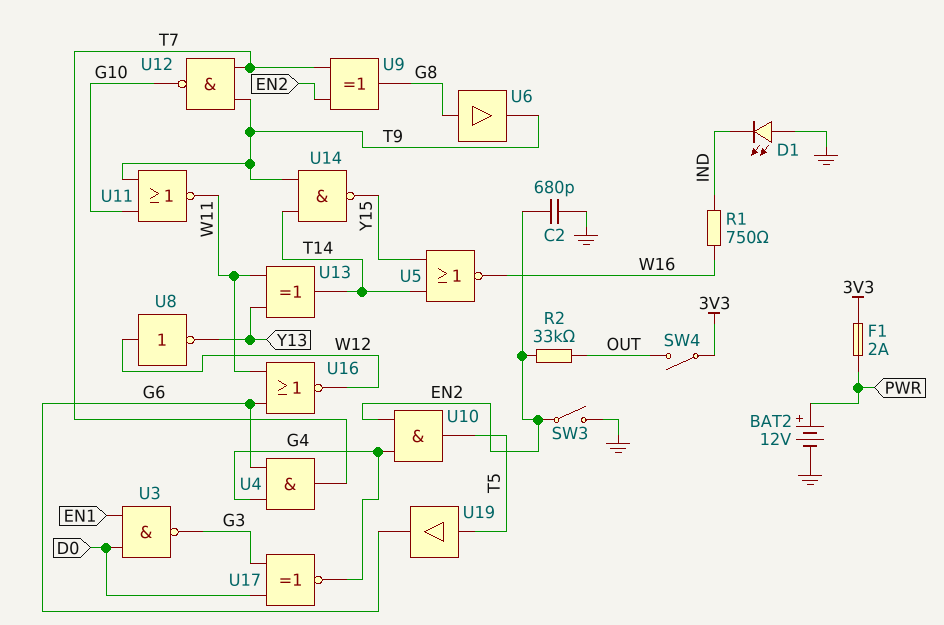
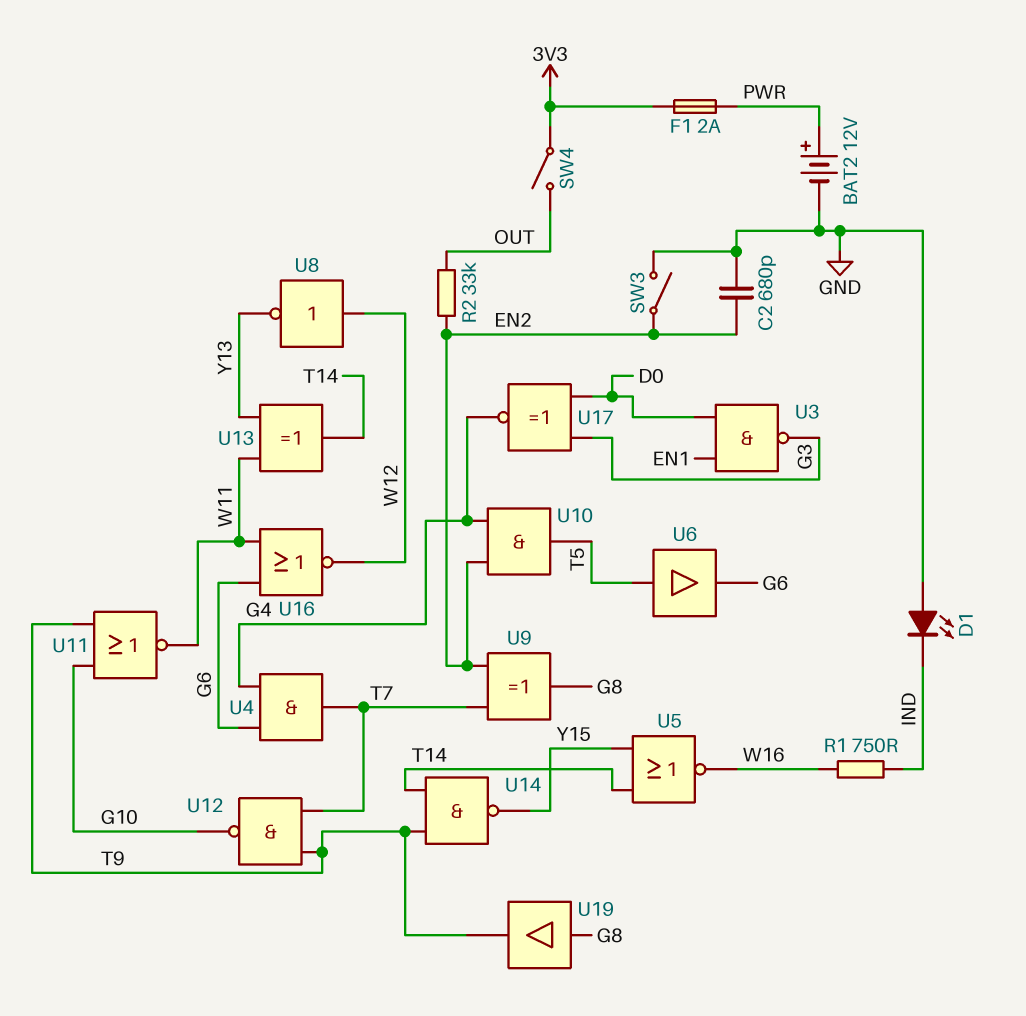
U6: buffer (in G8, out T9) -> buffer (in T5, out G6)
U19: buffer (in T5, out G6) -> buffer (in G8, out T9)

